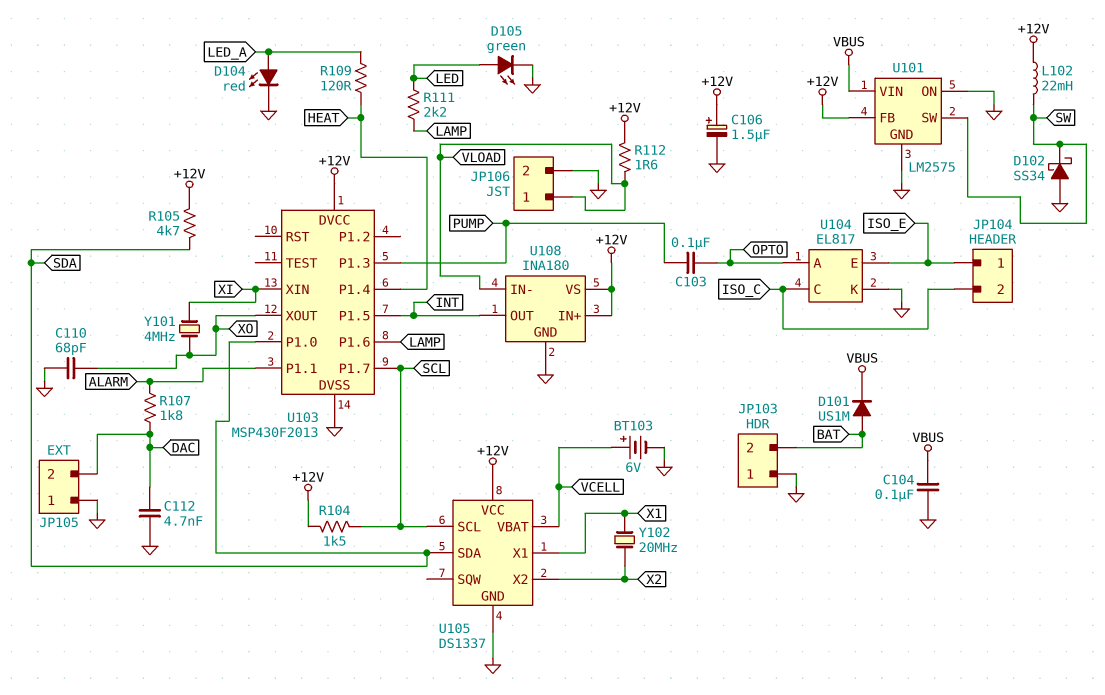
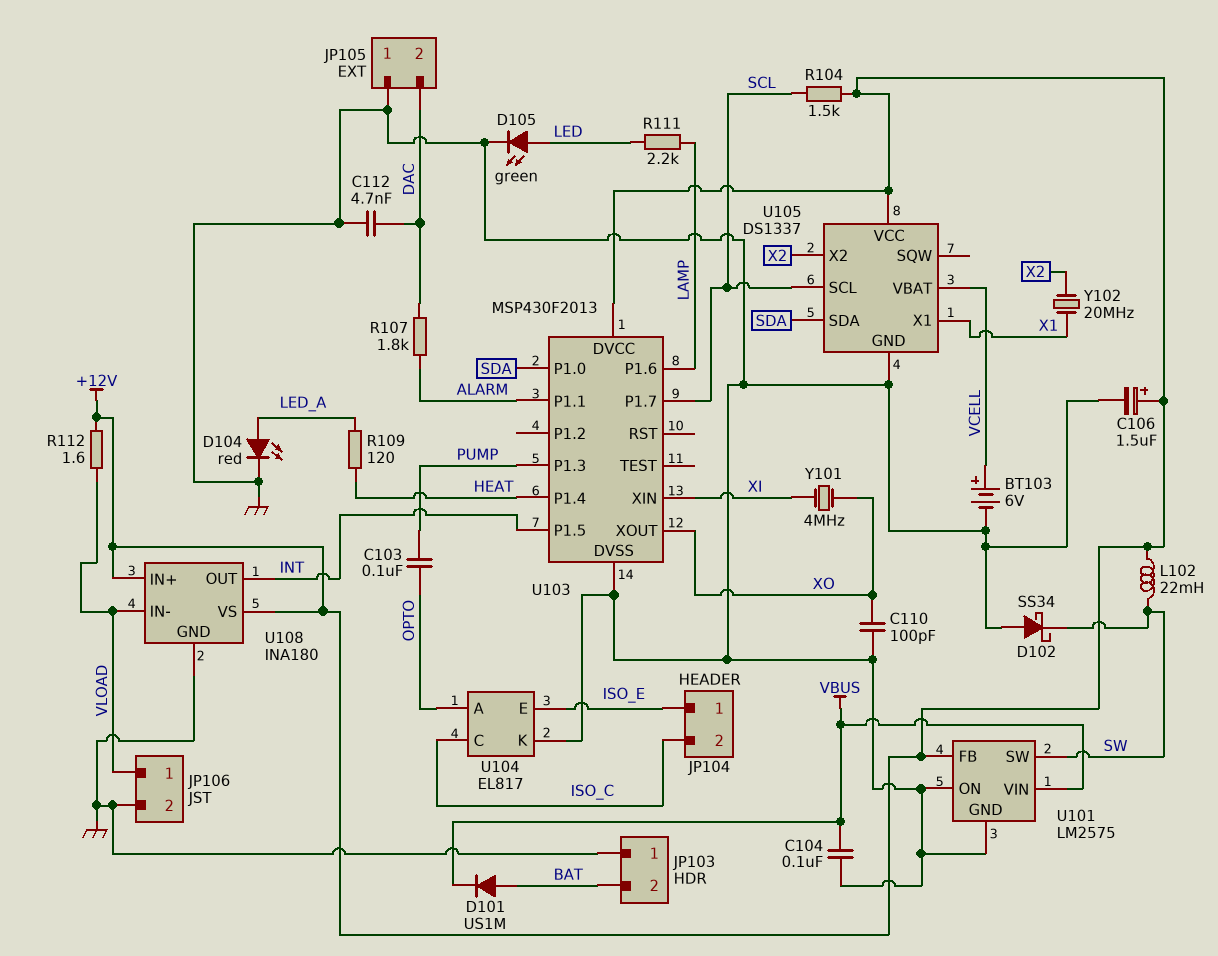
C110: 68pF (GND, XO) -> 100pF (GND, XO)
R105: 4.7k (+12V, SDA) -> none

